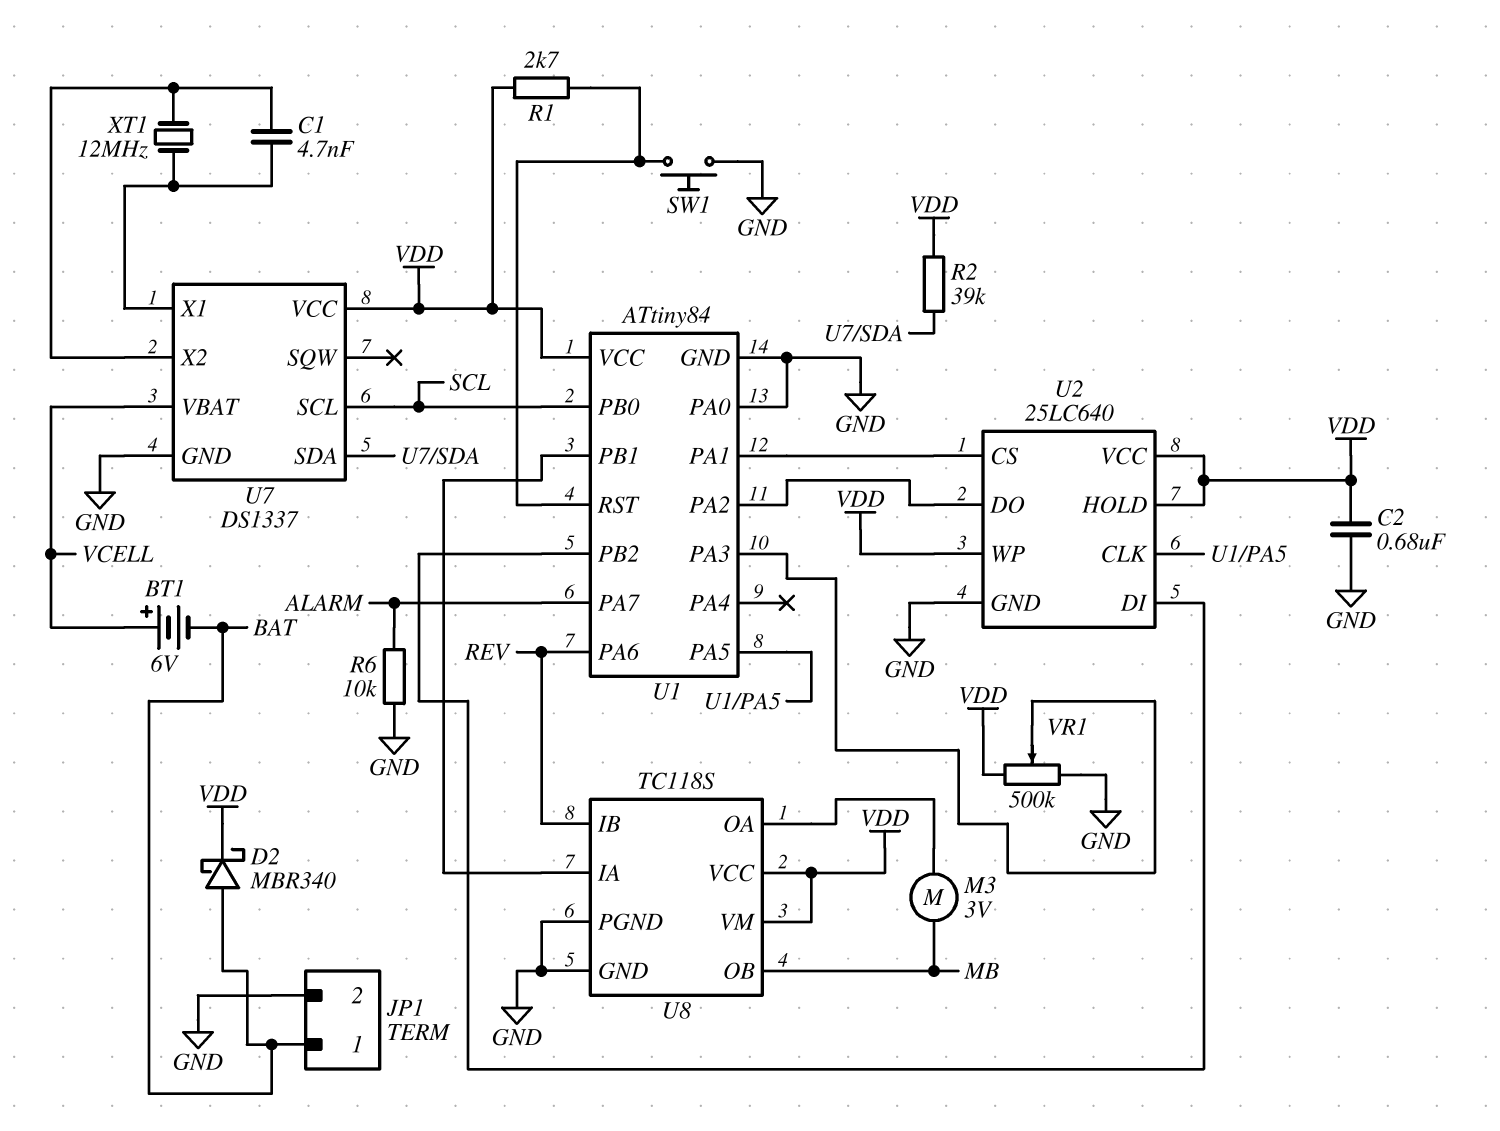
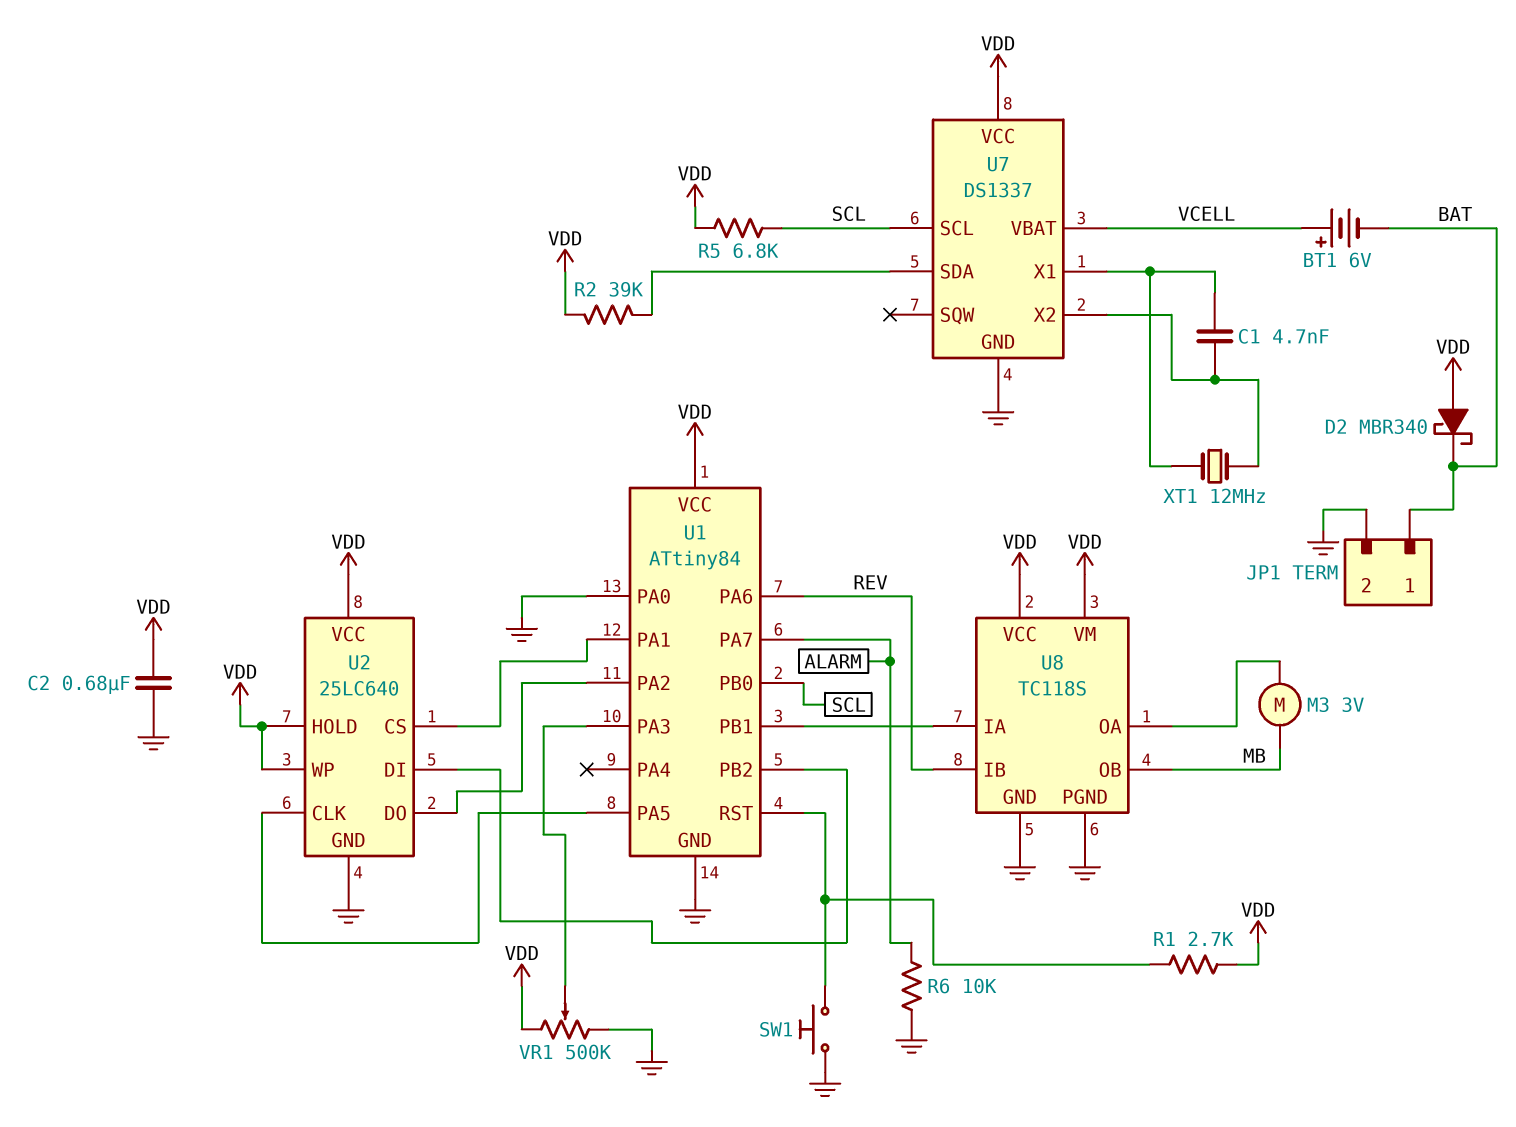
D2: schottky MBR340 (A BAT, K VDD) -> schottky MBR340 (A VDD, K BAT)
R5: none -> 6.8k (SCL, VDD)

